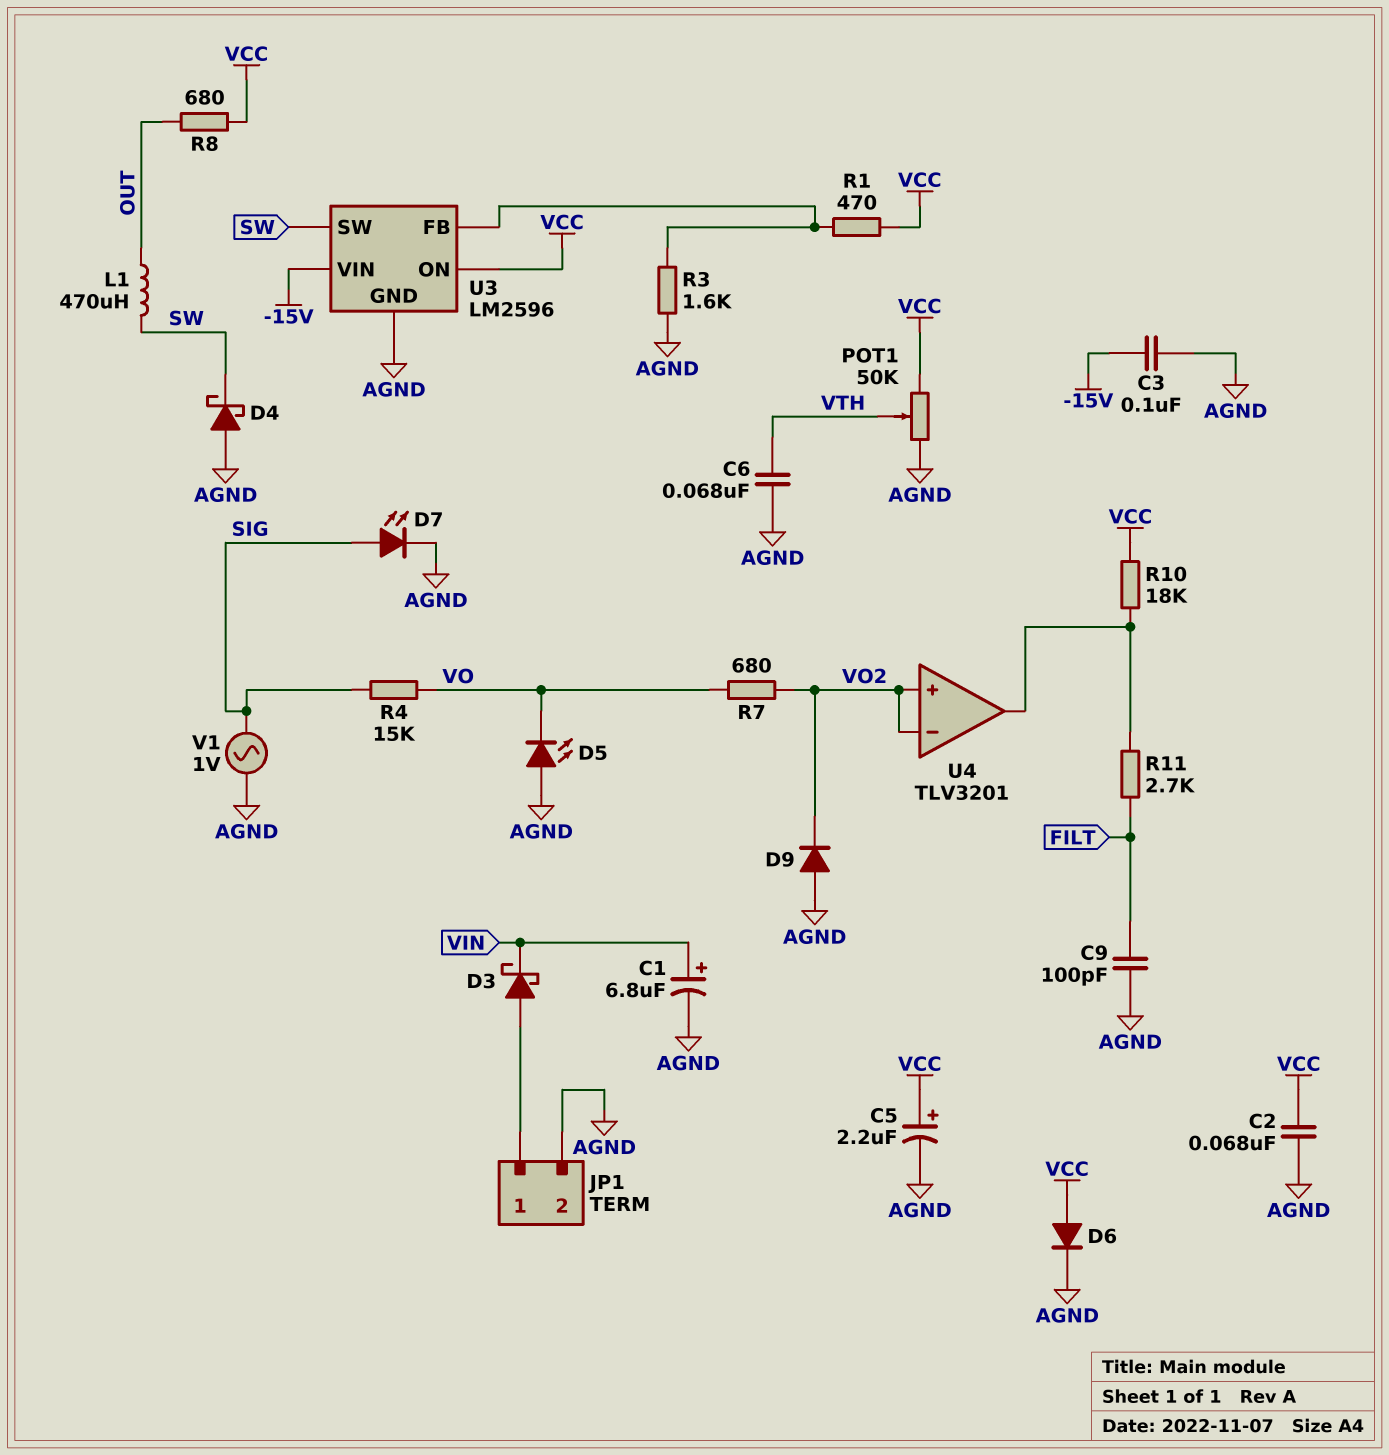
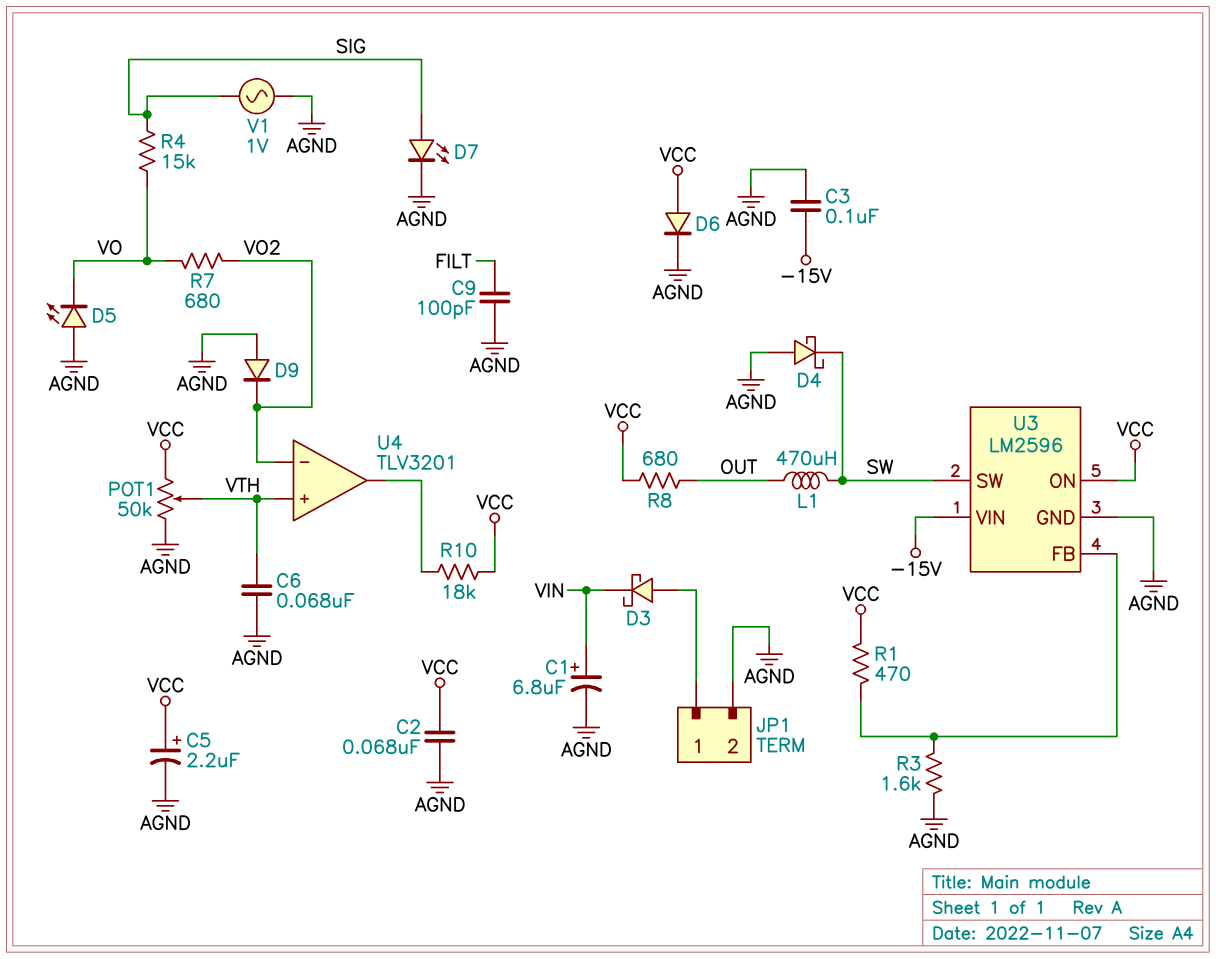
R11: 2.7k (FILT, U4/out) -> none
U4 pin in+: VO2 -> VTH

